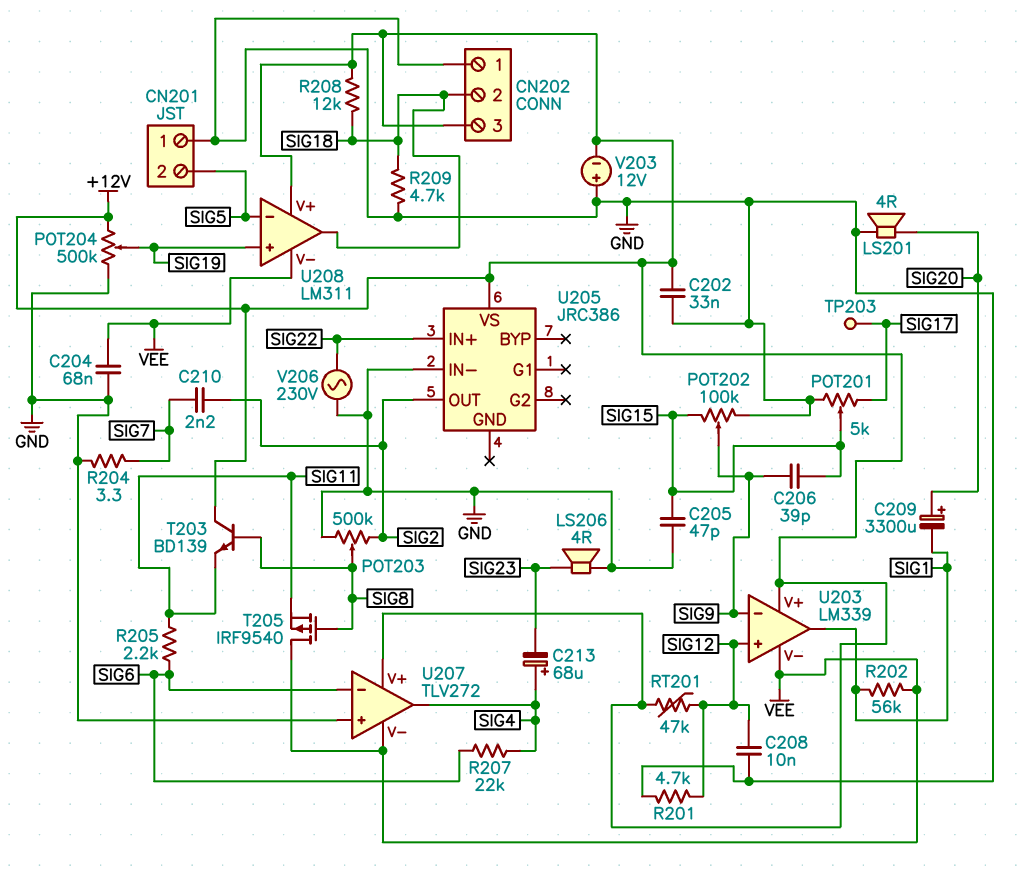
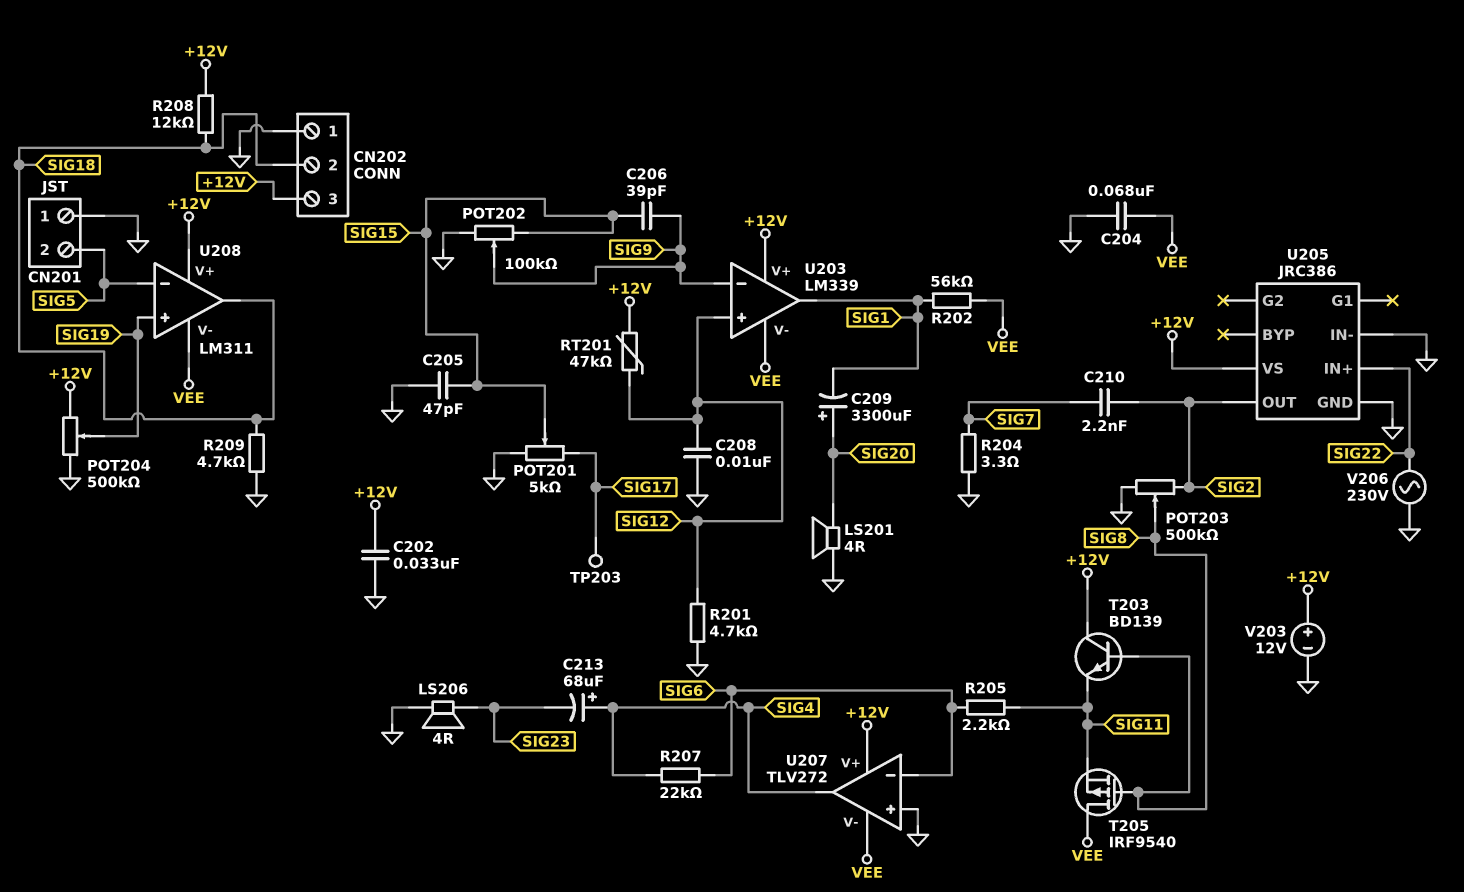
U205 pin GND: none -> GND
V203: 12V (plus GND, minus +12V) -> 12V (plus +12V, minus GND)

